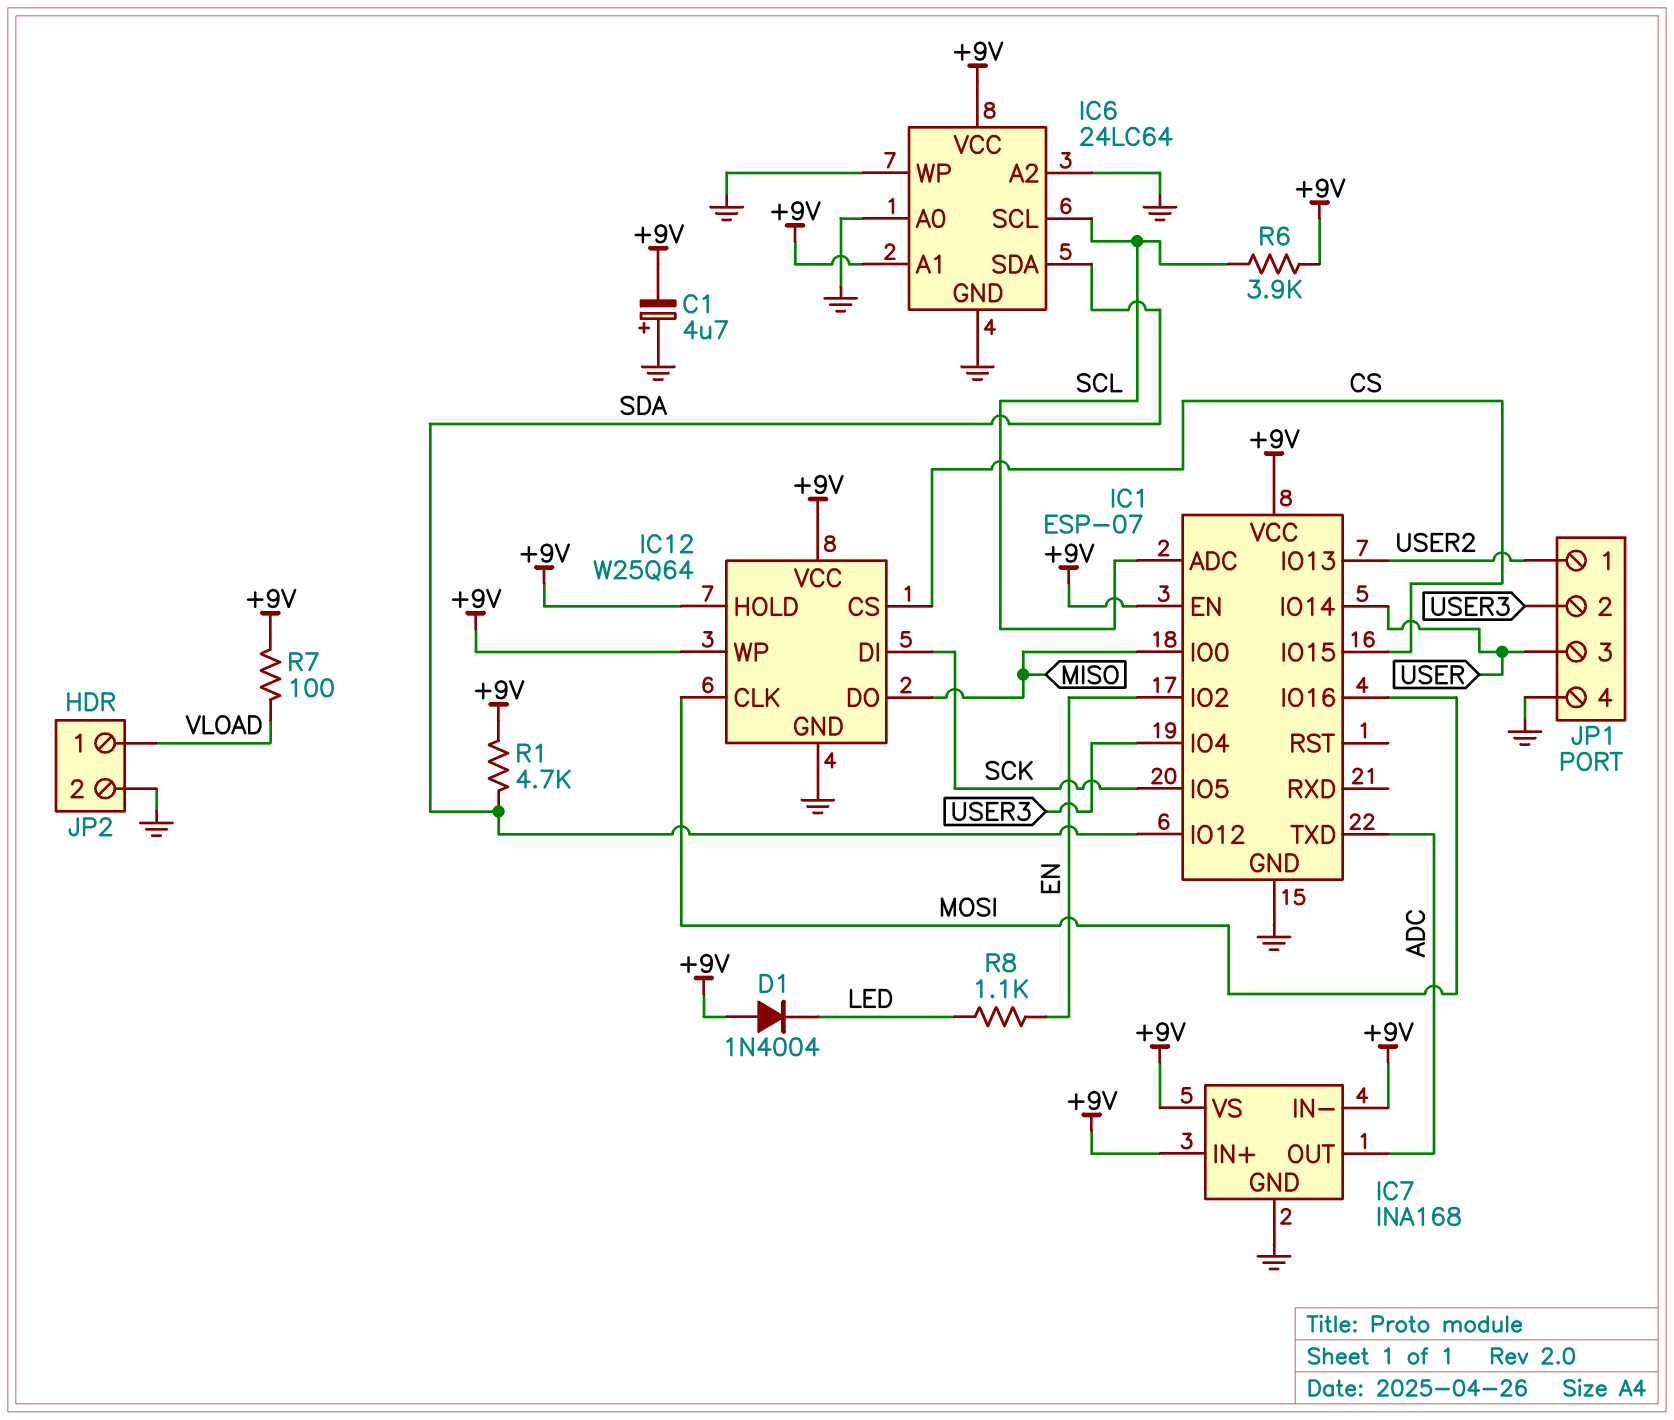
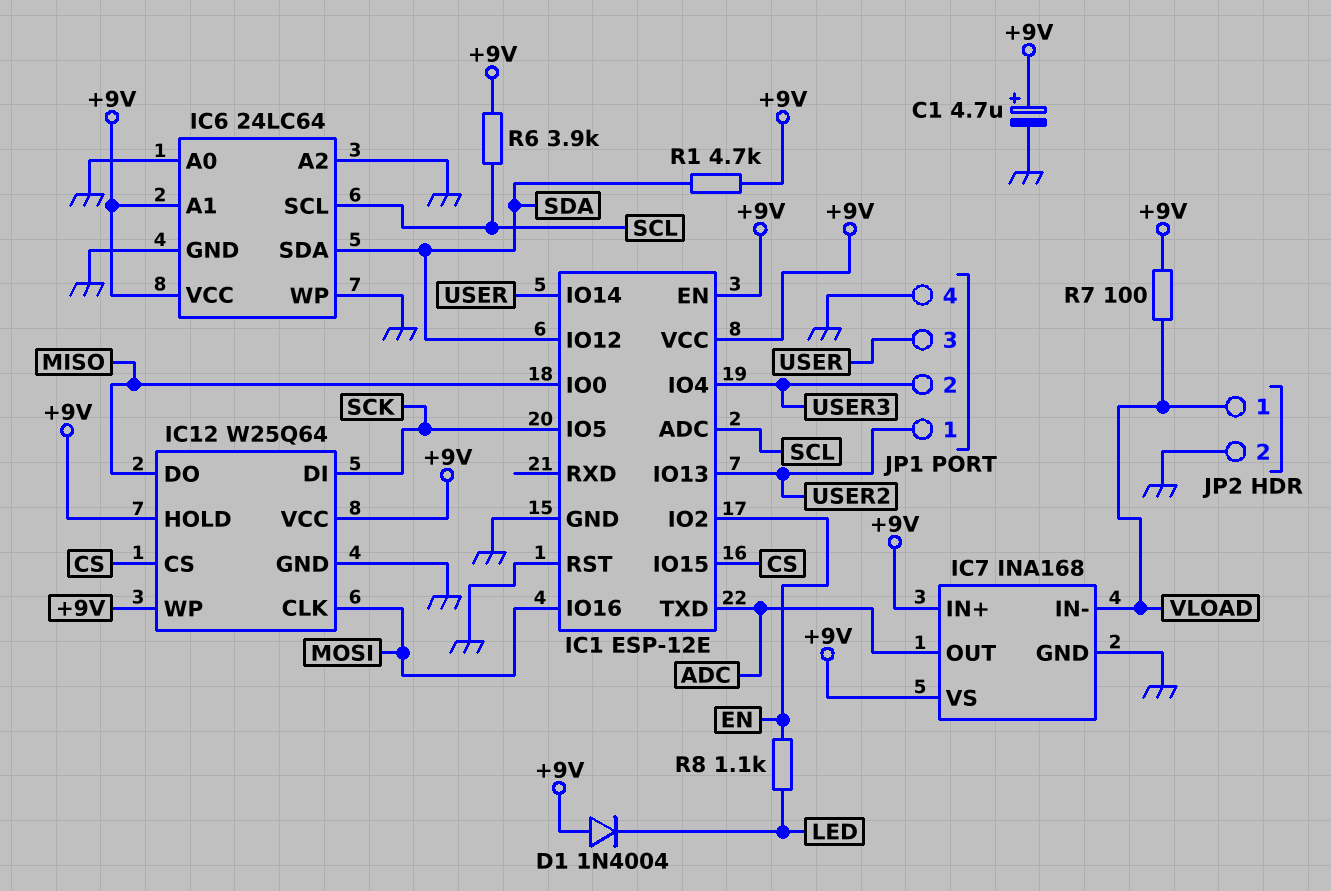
C1: 4.7uF (plus GND, minus +9V) -> 4.7uF (plus +9V, minus GND)
IC1: ESP-07 -> ESP-12E
IC1 pin RST: none -> GND
IC7 pin IN-: +9V -> VLOAD

